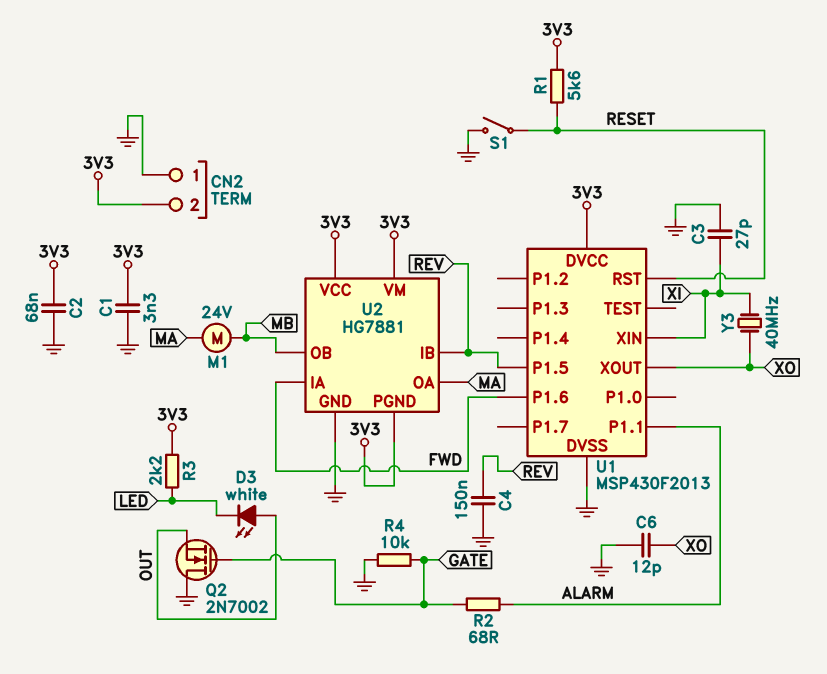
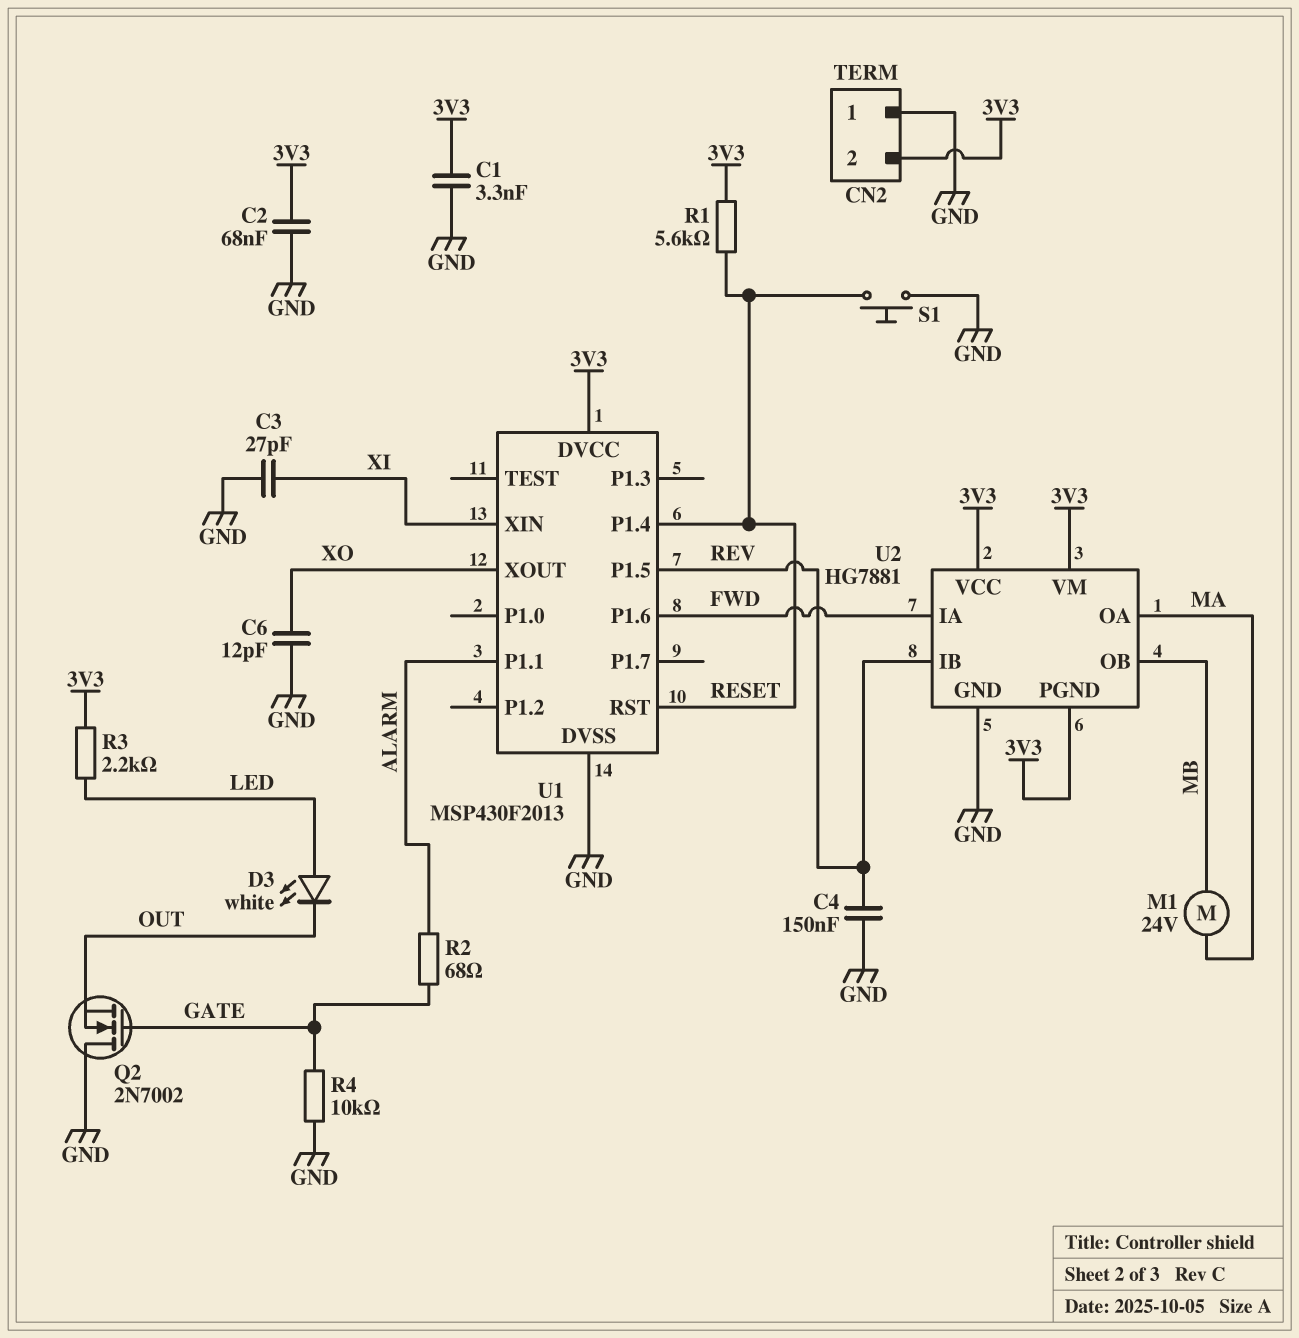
D3: LED white (A OUT, K LED) -> LED white (A LED, K OUT)
S1: switch (GND, RESET) -> button (GND, RESET)
U1 pin P1.4: none -> RESET
Y3: 40MHz (XI, XO) -> none

